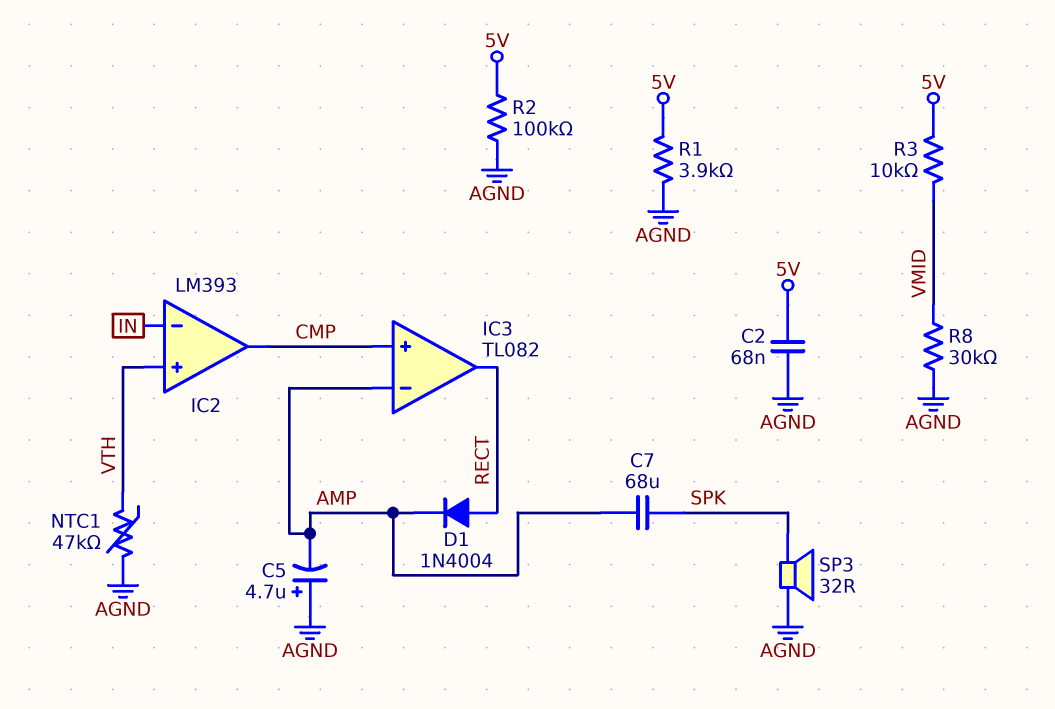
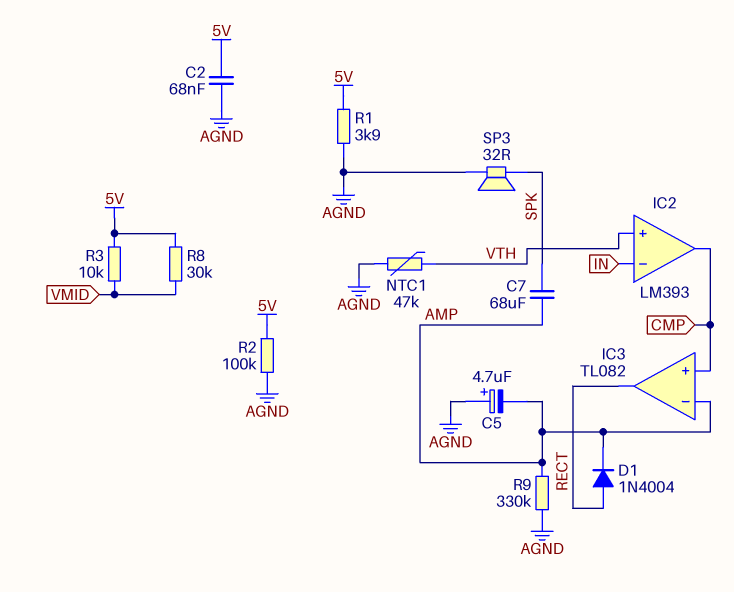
R8: 30k (AGND, VMID) -> 30k (5V, VMID)
R9: none -> 330k (AGND, AMP)

